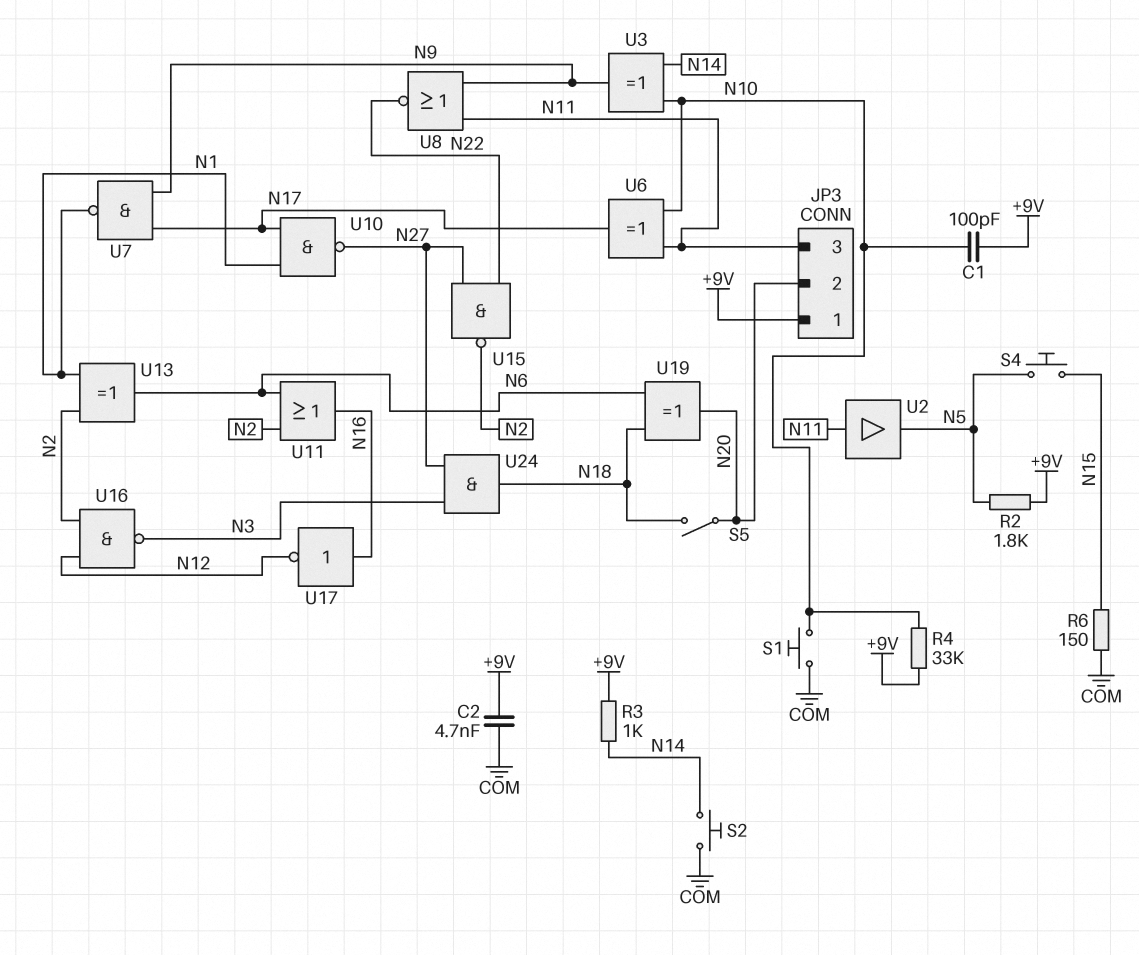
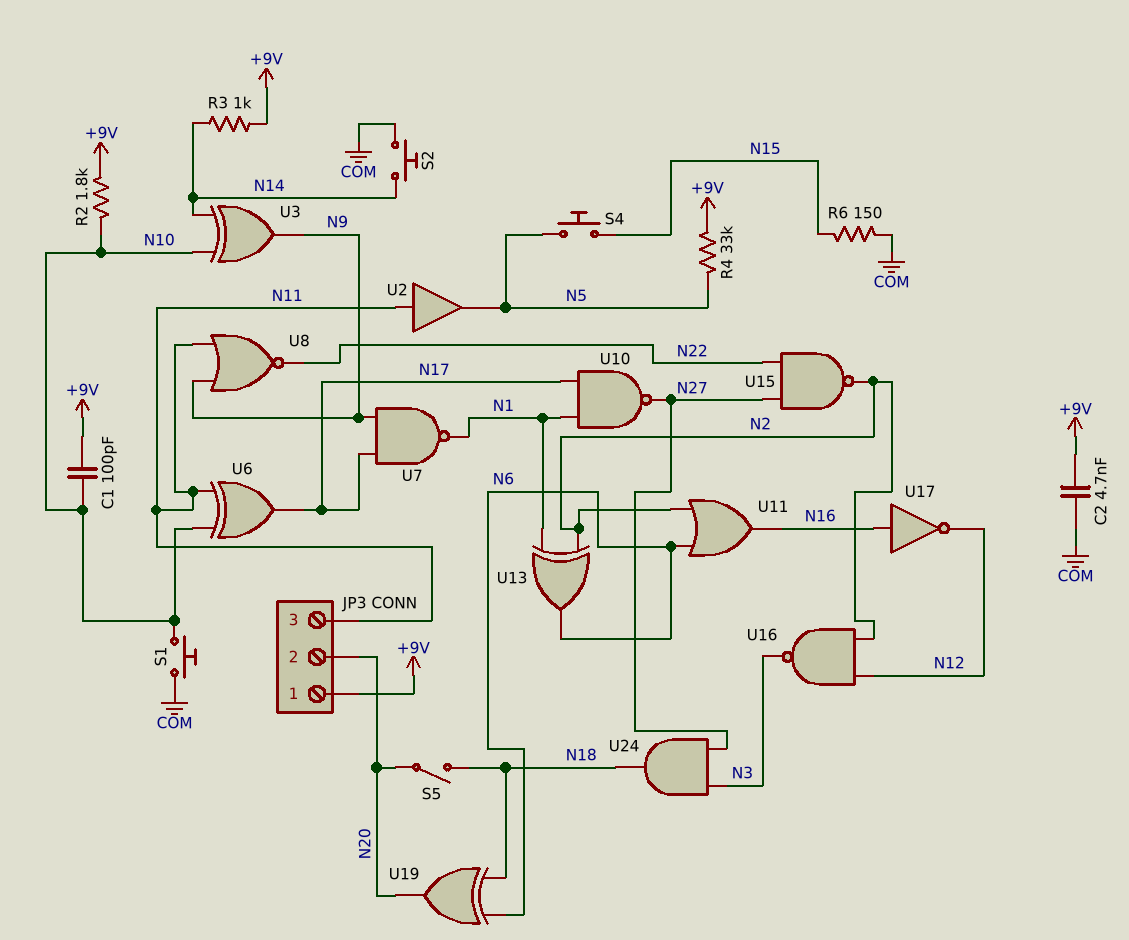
R2: 1.8k (+9V, N5) -> 1.8k (+9V, N10)
R4: 33k (+9V, N10) -> 33k (+9V, N5)

